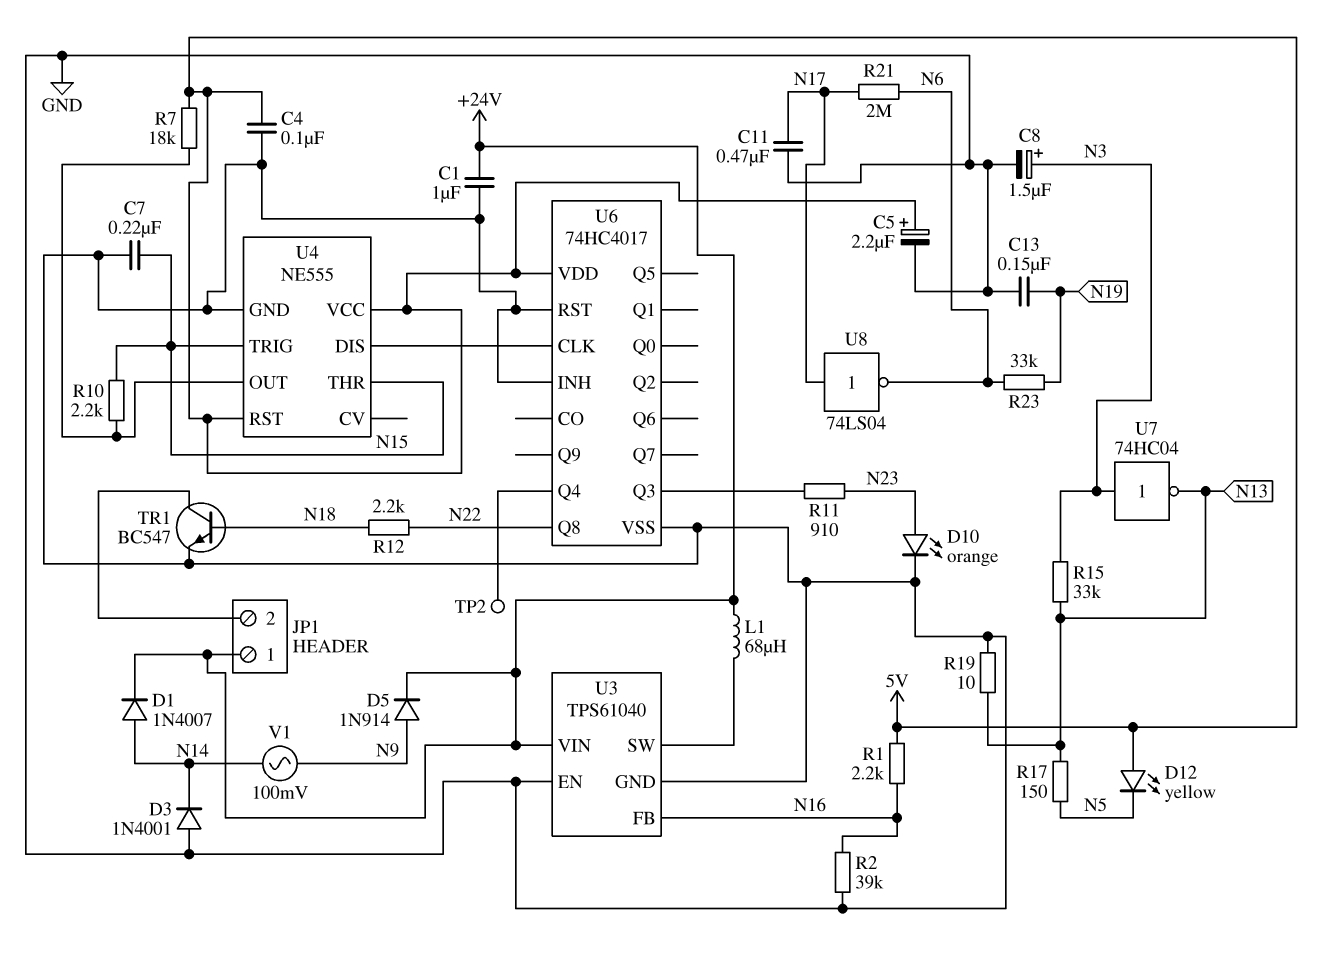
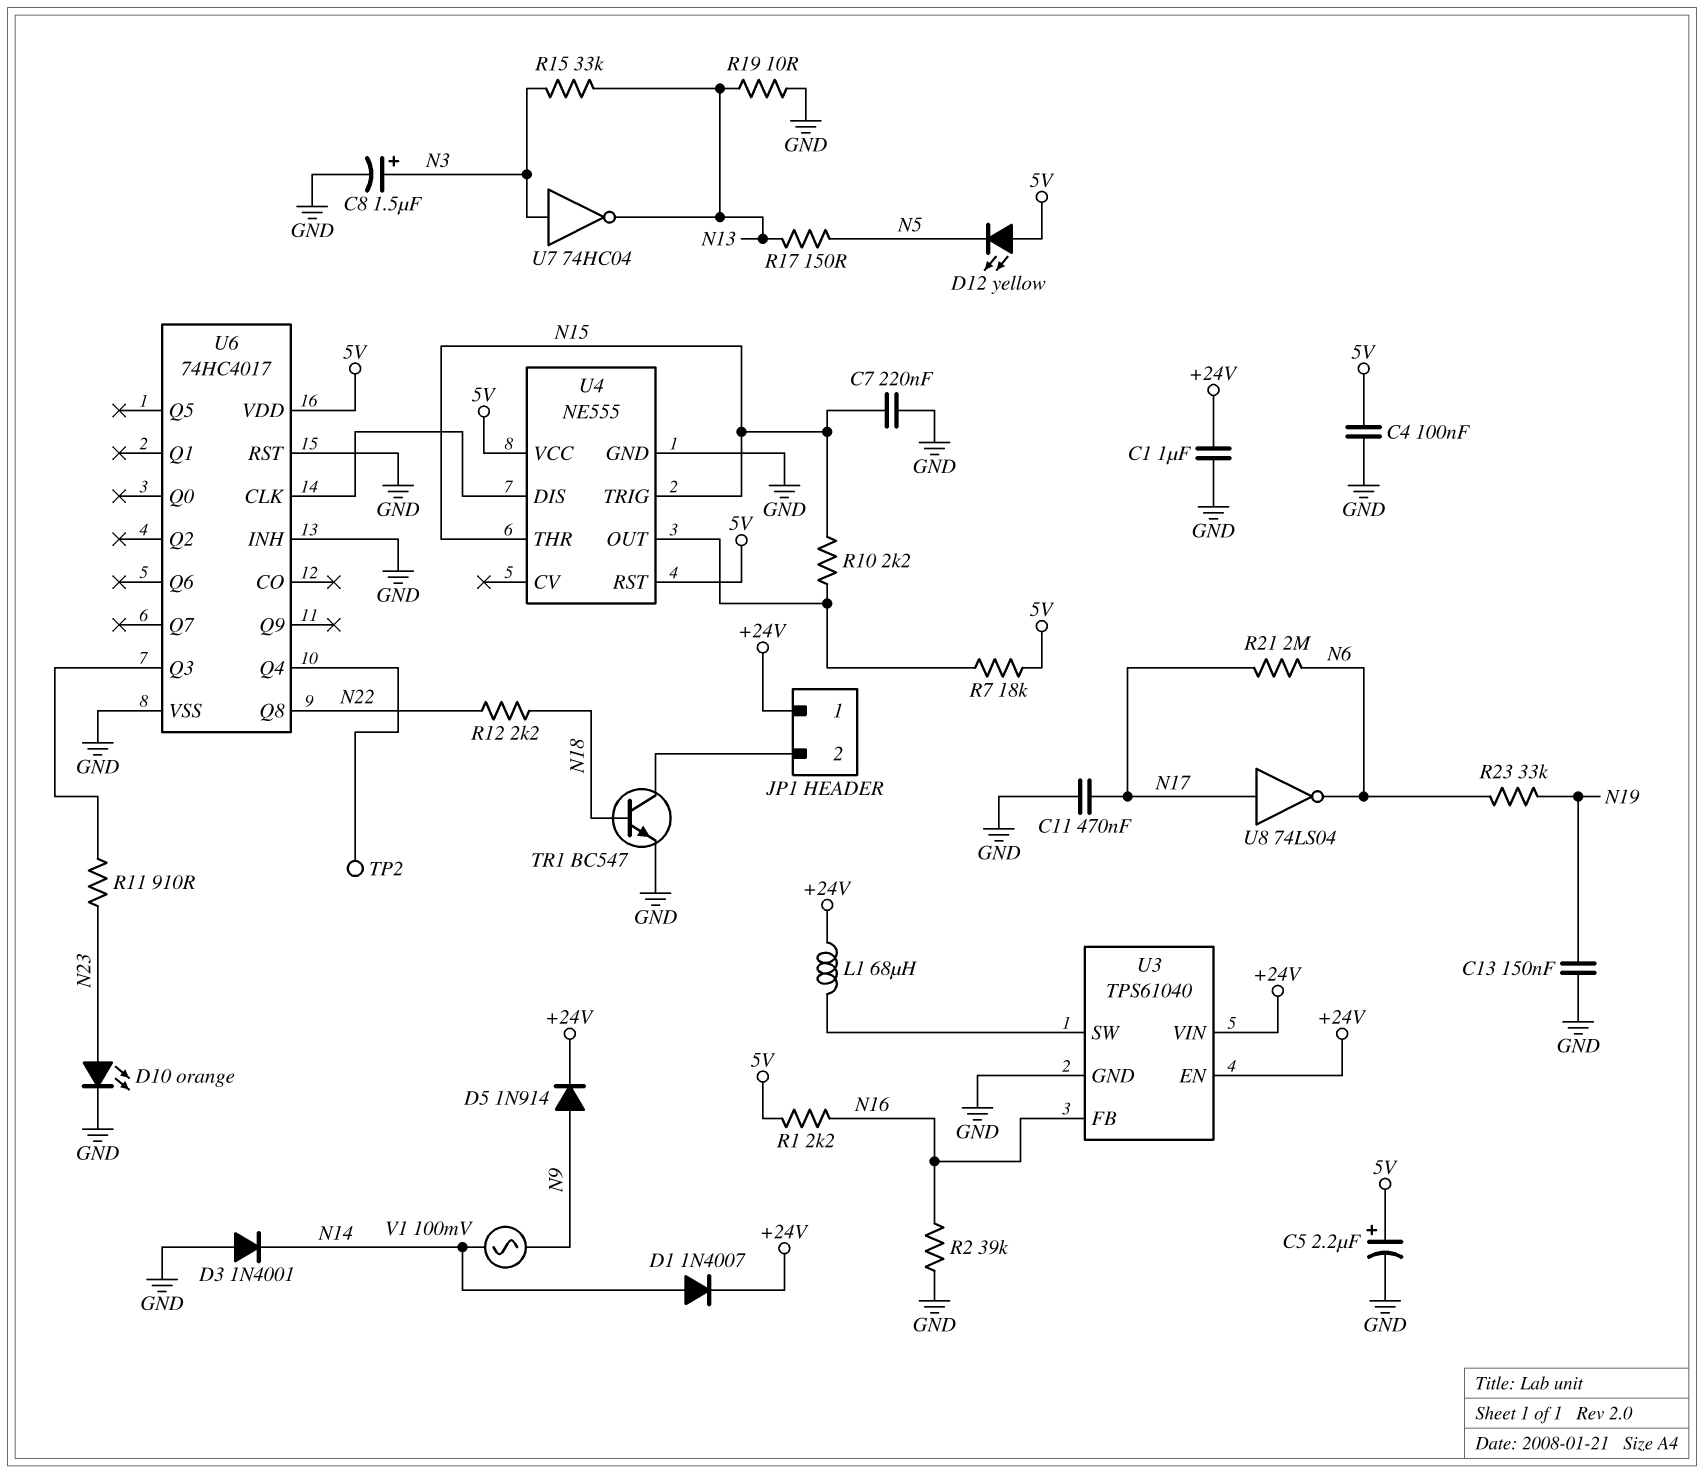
U3 pin EN: GND -> +24V

